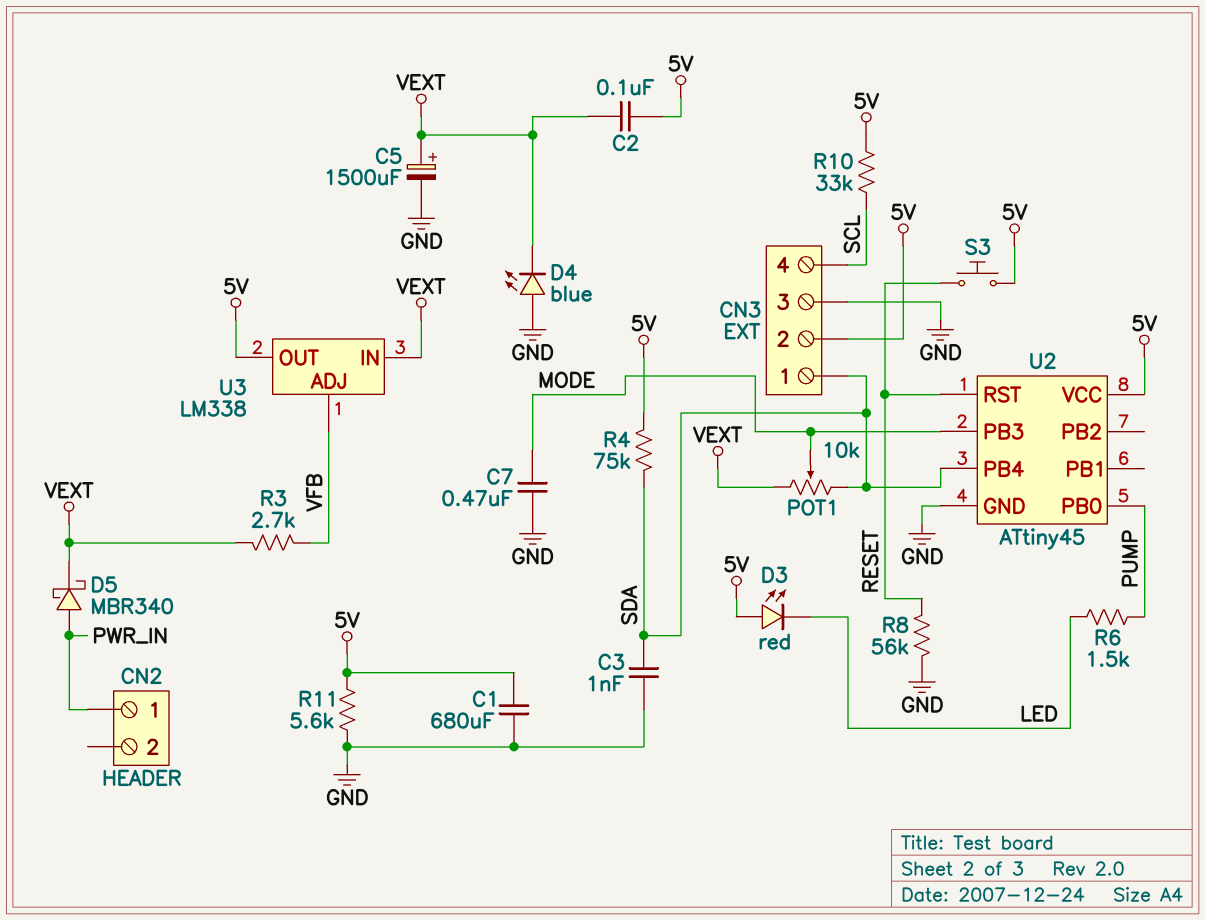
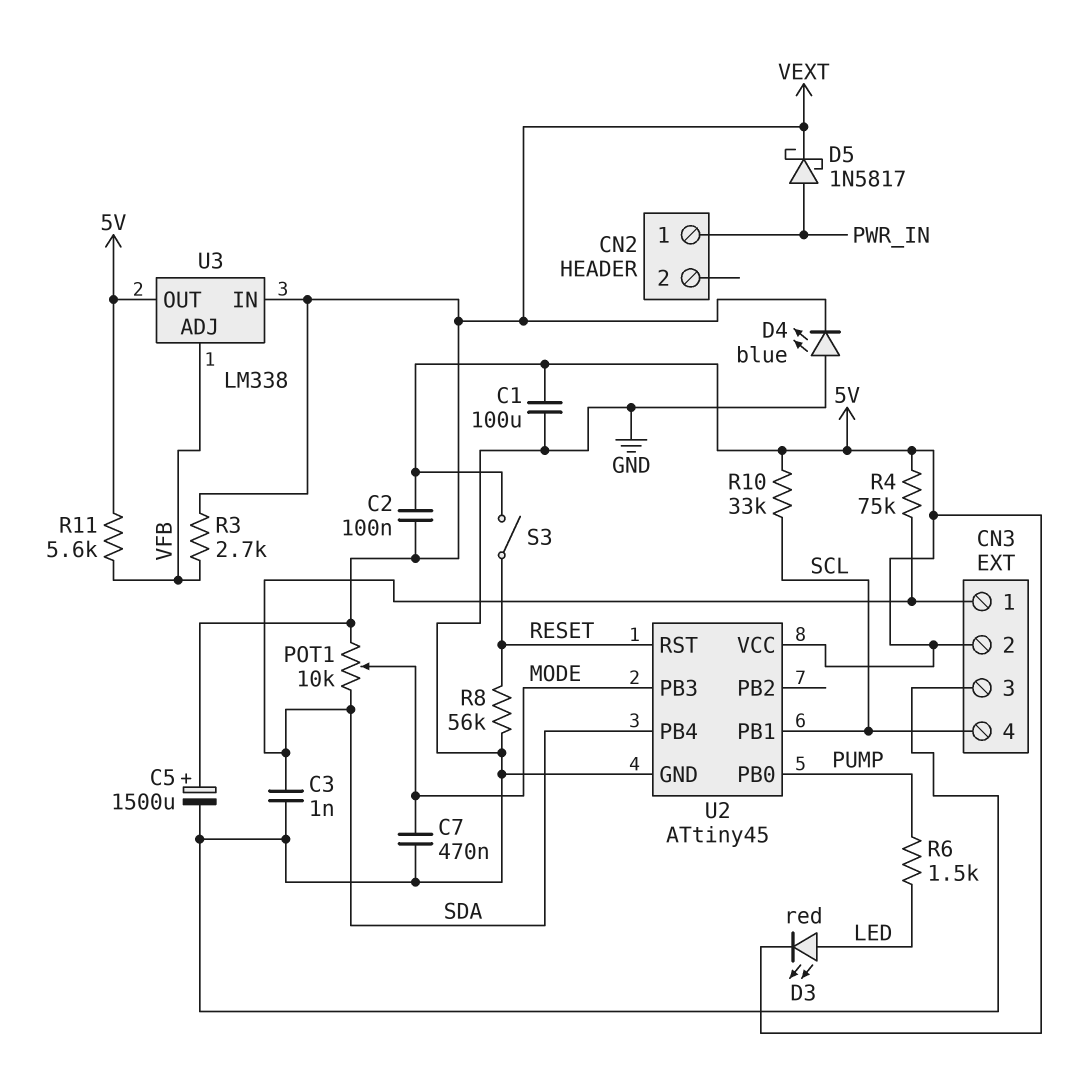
C1: 680uF (5V, GND) -> 100uF (5V, GND)
D3: LED red (A 5V, K LED) -> LED red (A LED, K 5V)
D5: schottky MBR340 (A PWR_IN, K VEXT) -> schottky 1N5817 (A PWR_IN, K VEXT)
R11: 5.6k (5V, GND) -> 5.6k (5V, VFB)
S3: button (5V, RESET) -> switch (5V, RESET)
U2 pin PB1: none -> SCL

